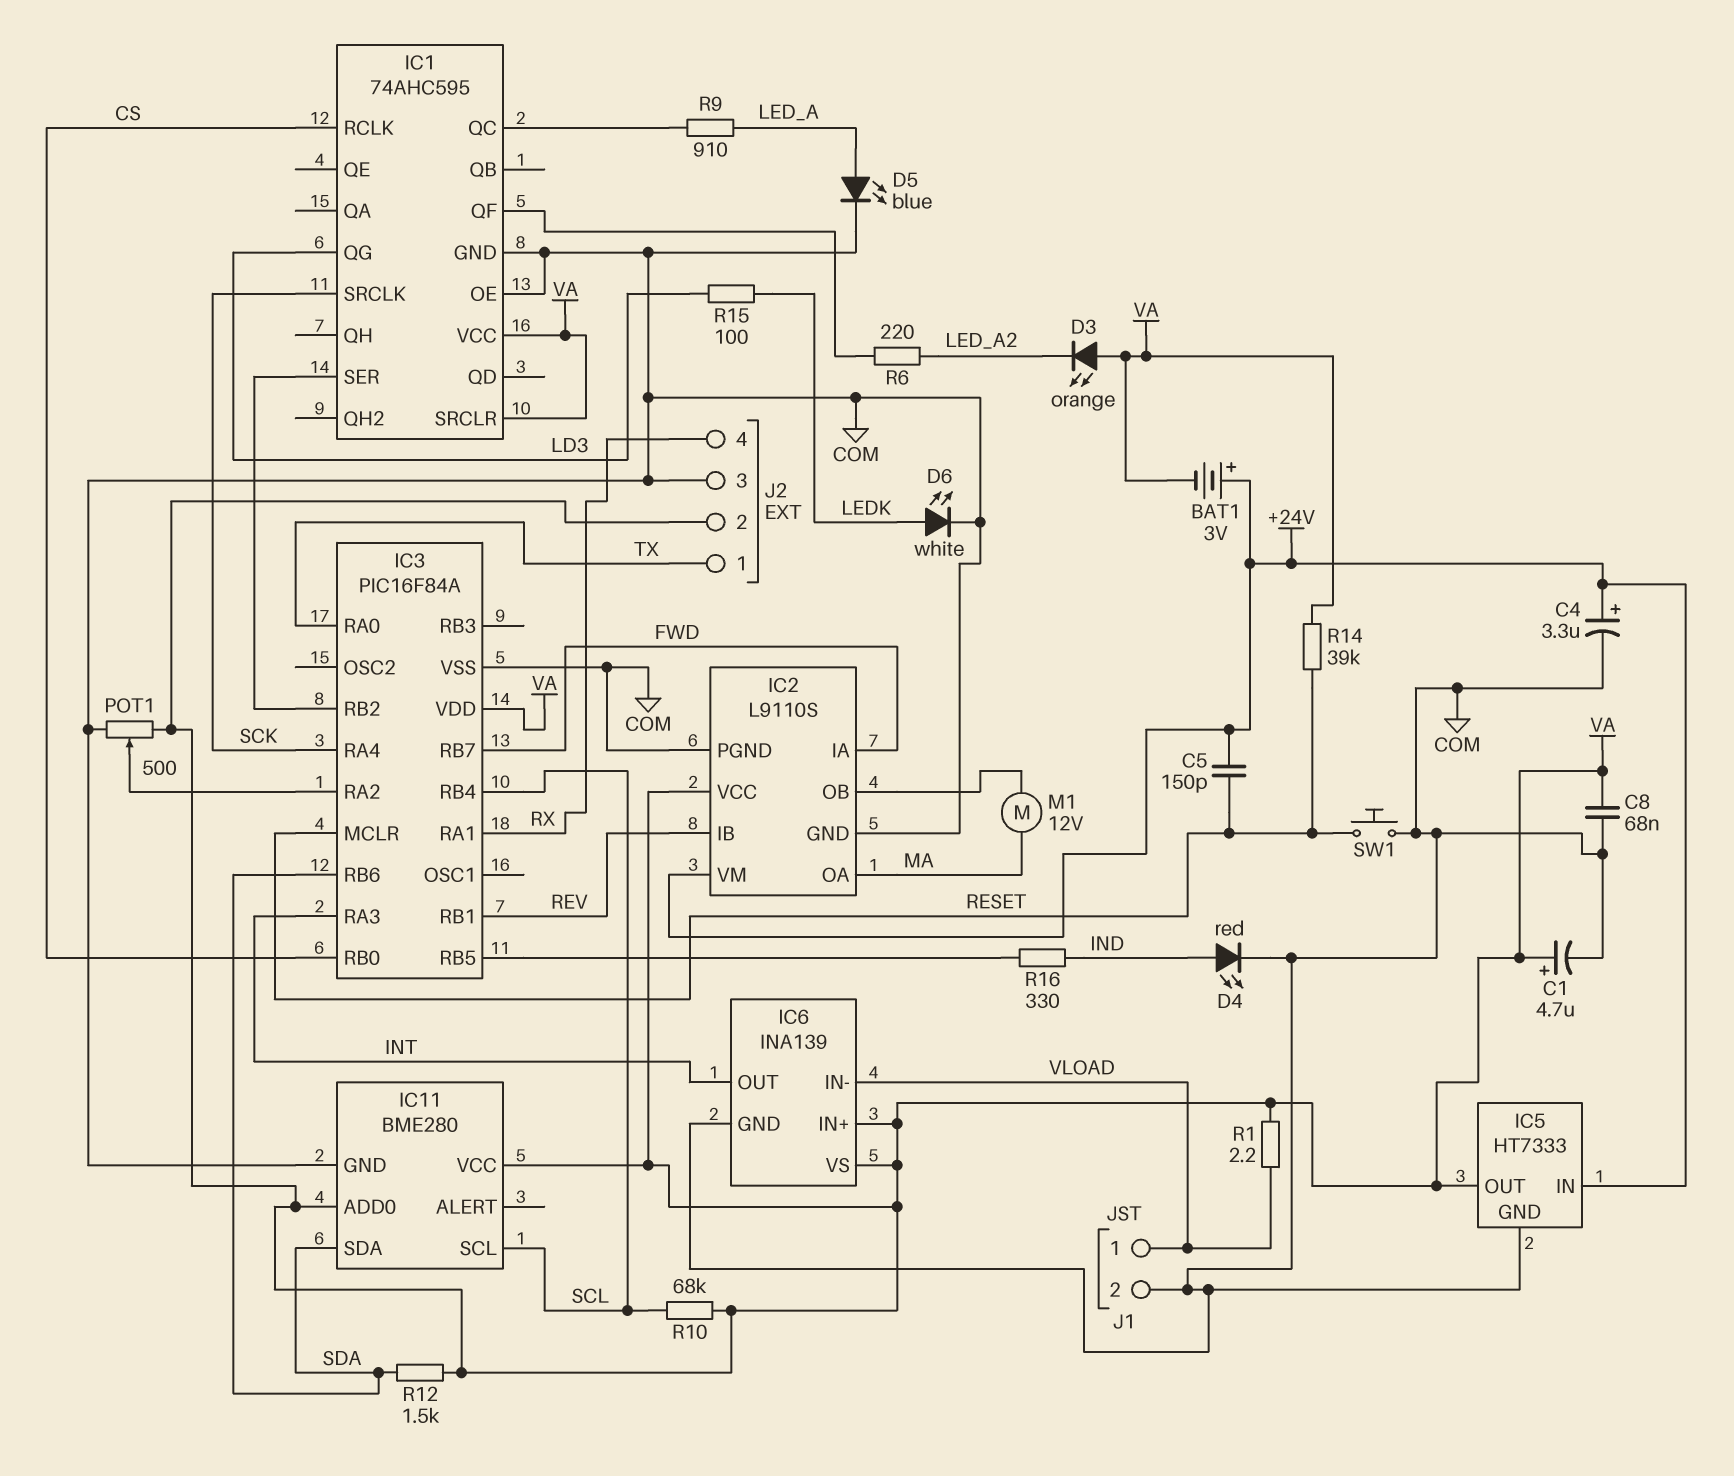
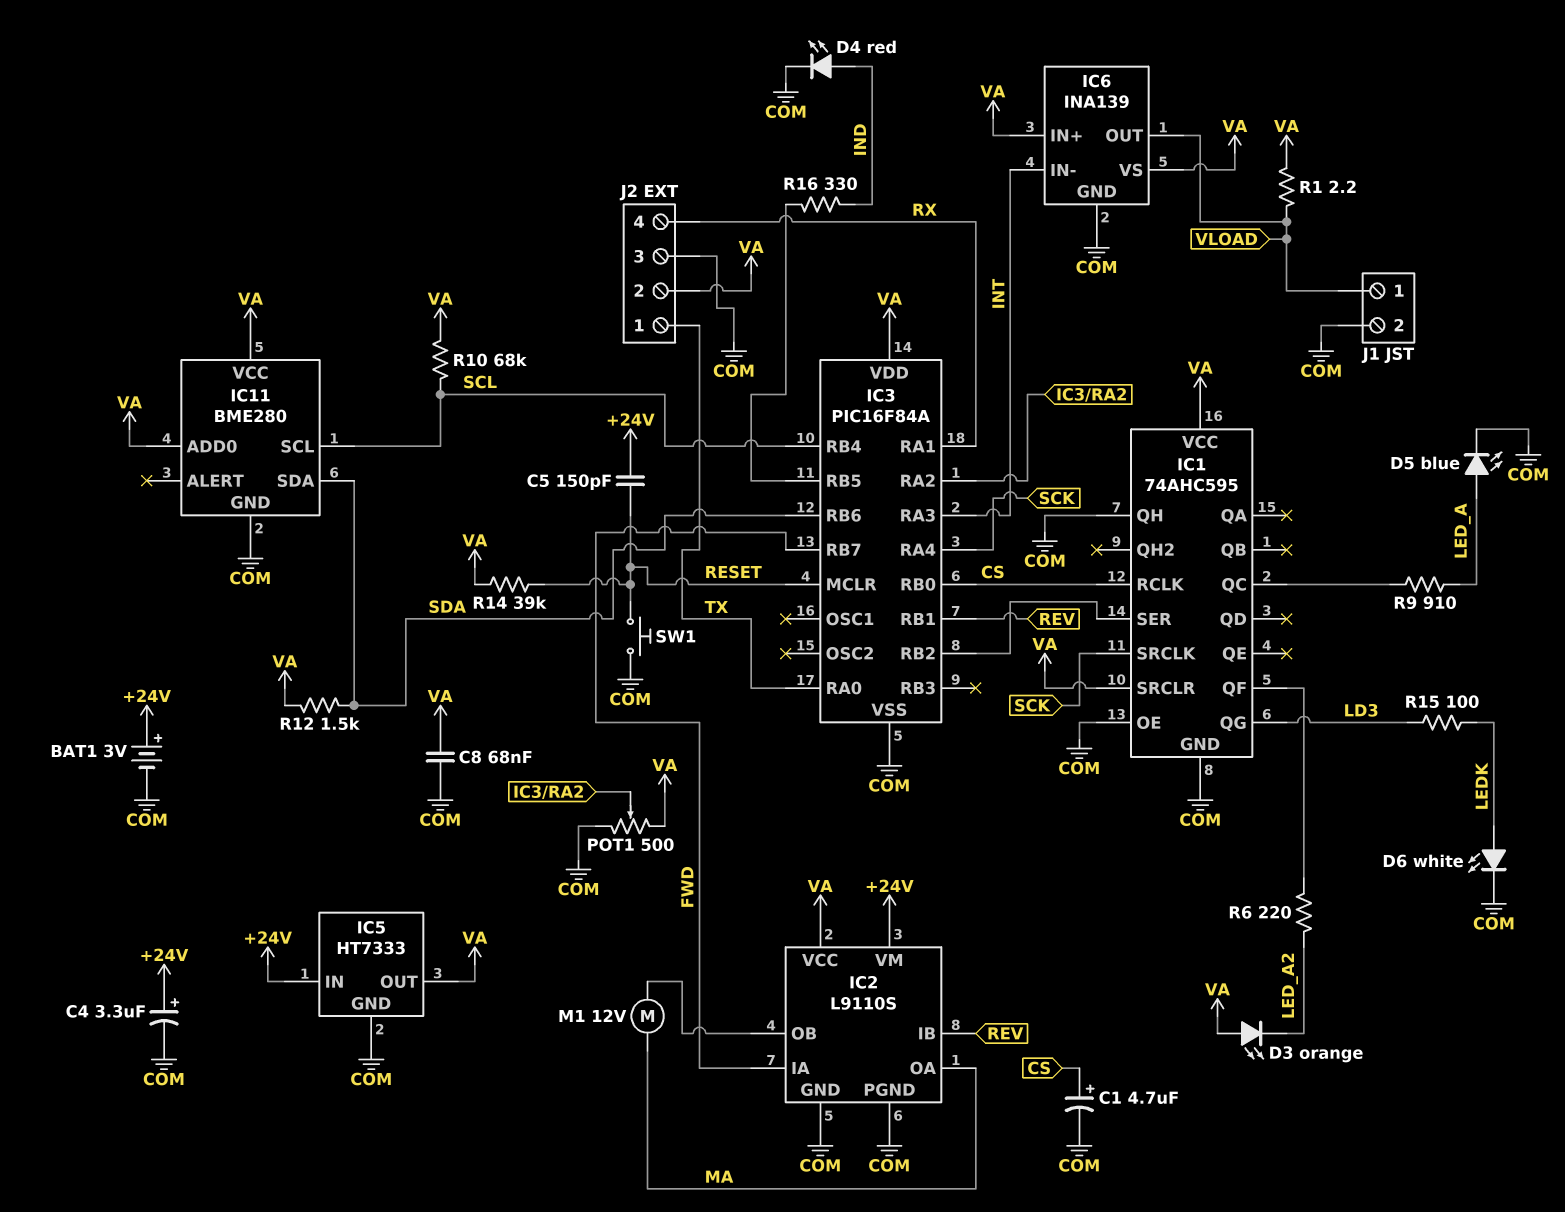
BAT1: 3V (plus +24V, minus VA) -> 3V (plus +24V, minus COM)
C1: 4.7uF (plus VA, minus COM) -> 4.7uF (plus CS, minus COM)
IC1 pin QH: none -> COM
IC6 pin IN-: VLOAD -> INT
IC6 pin OUT: INT -> VLOAD

